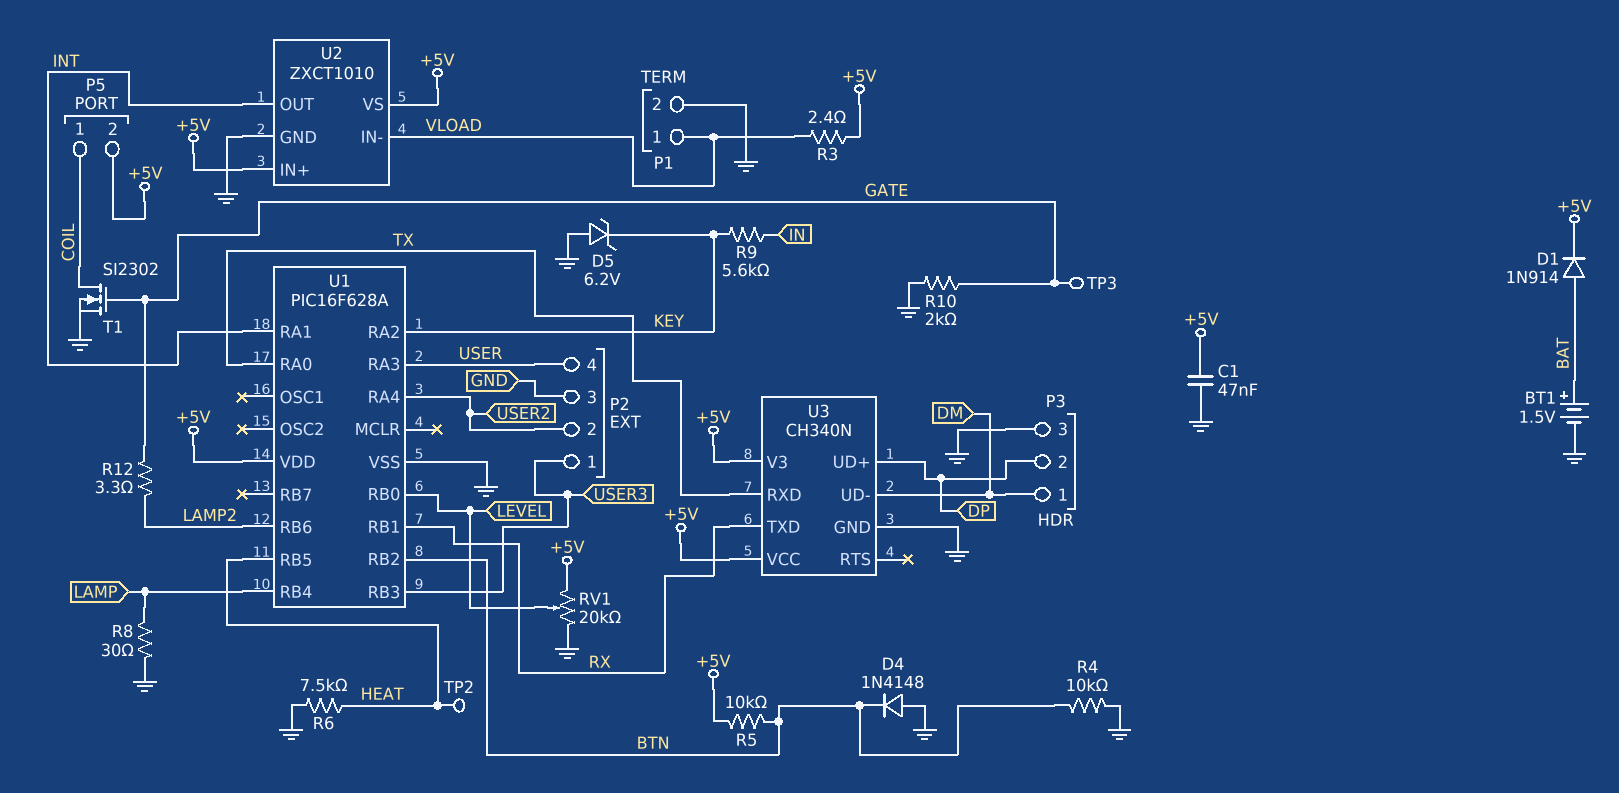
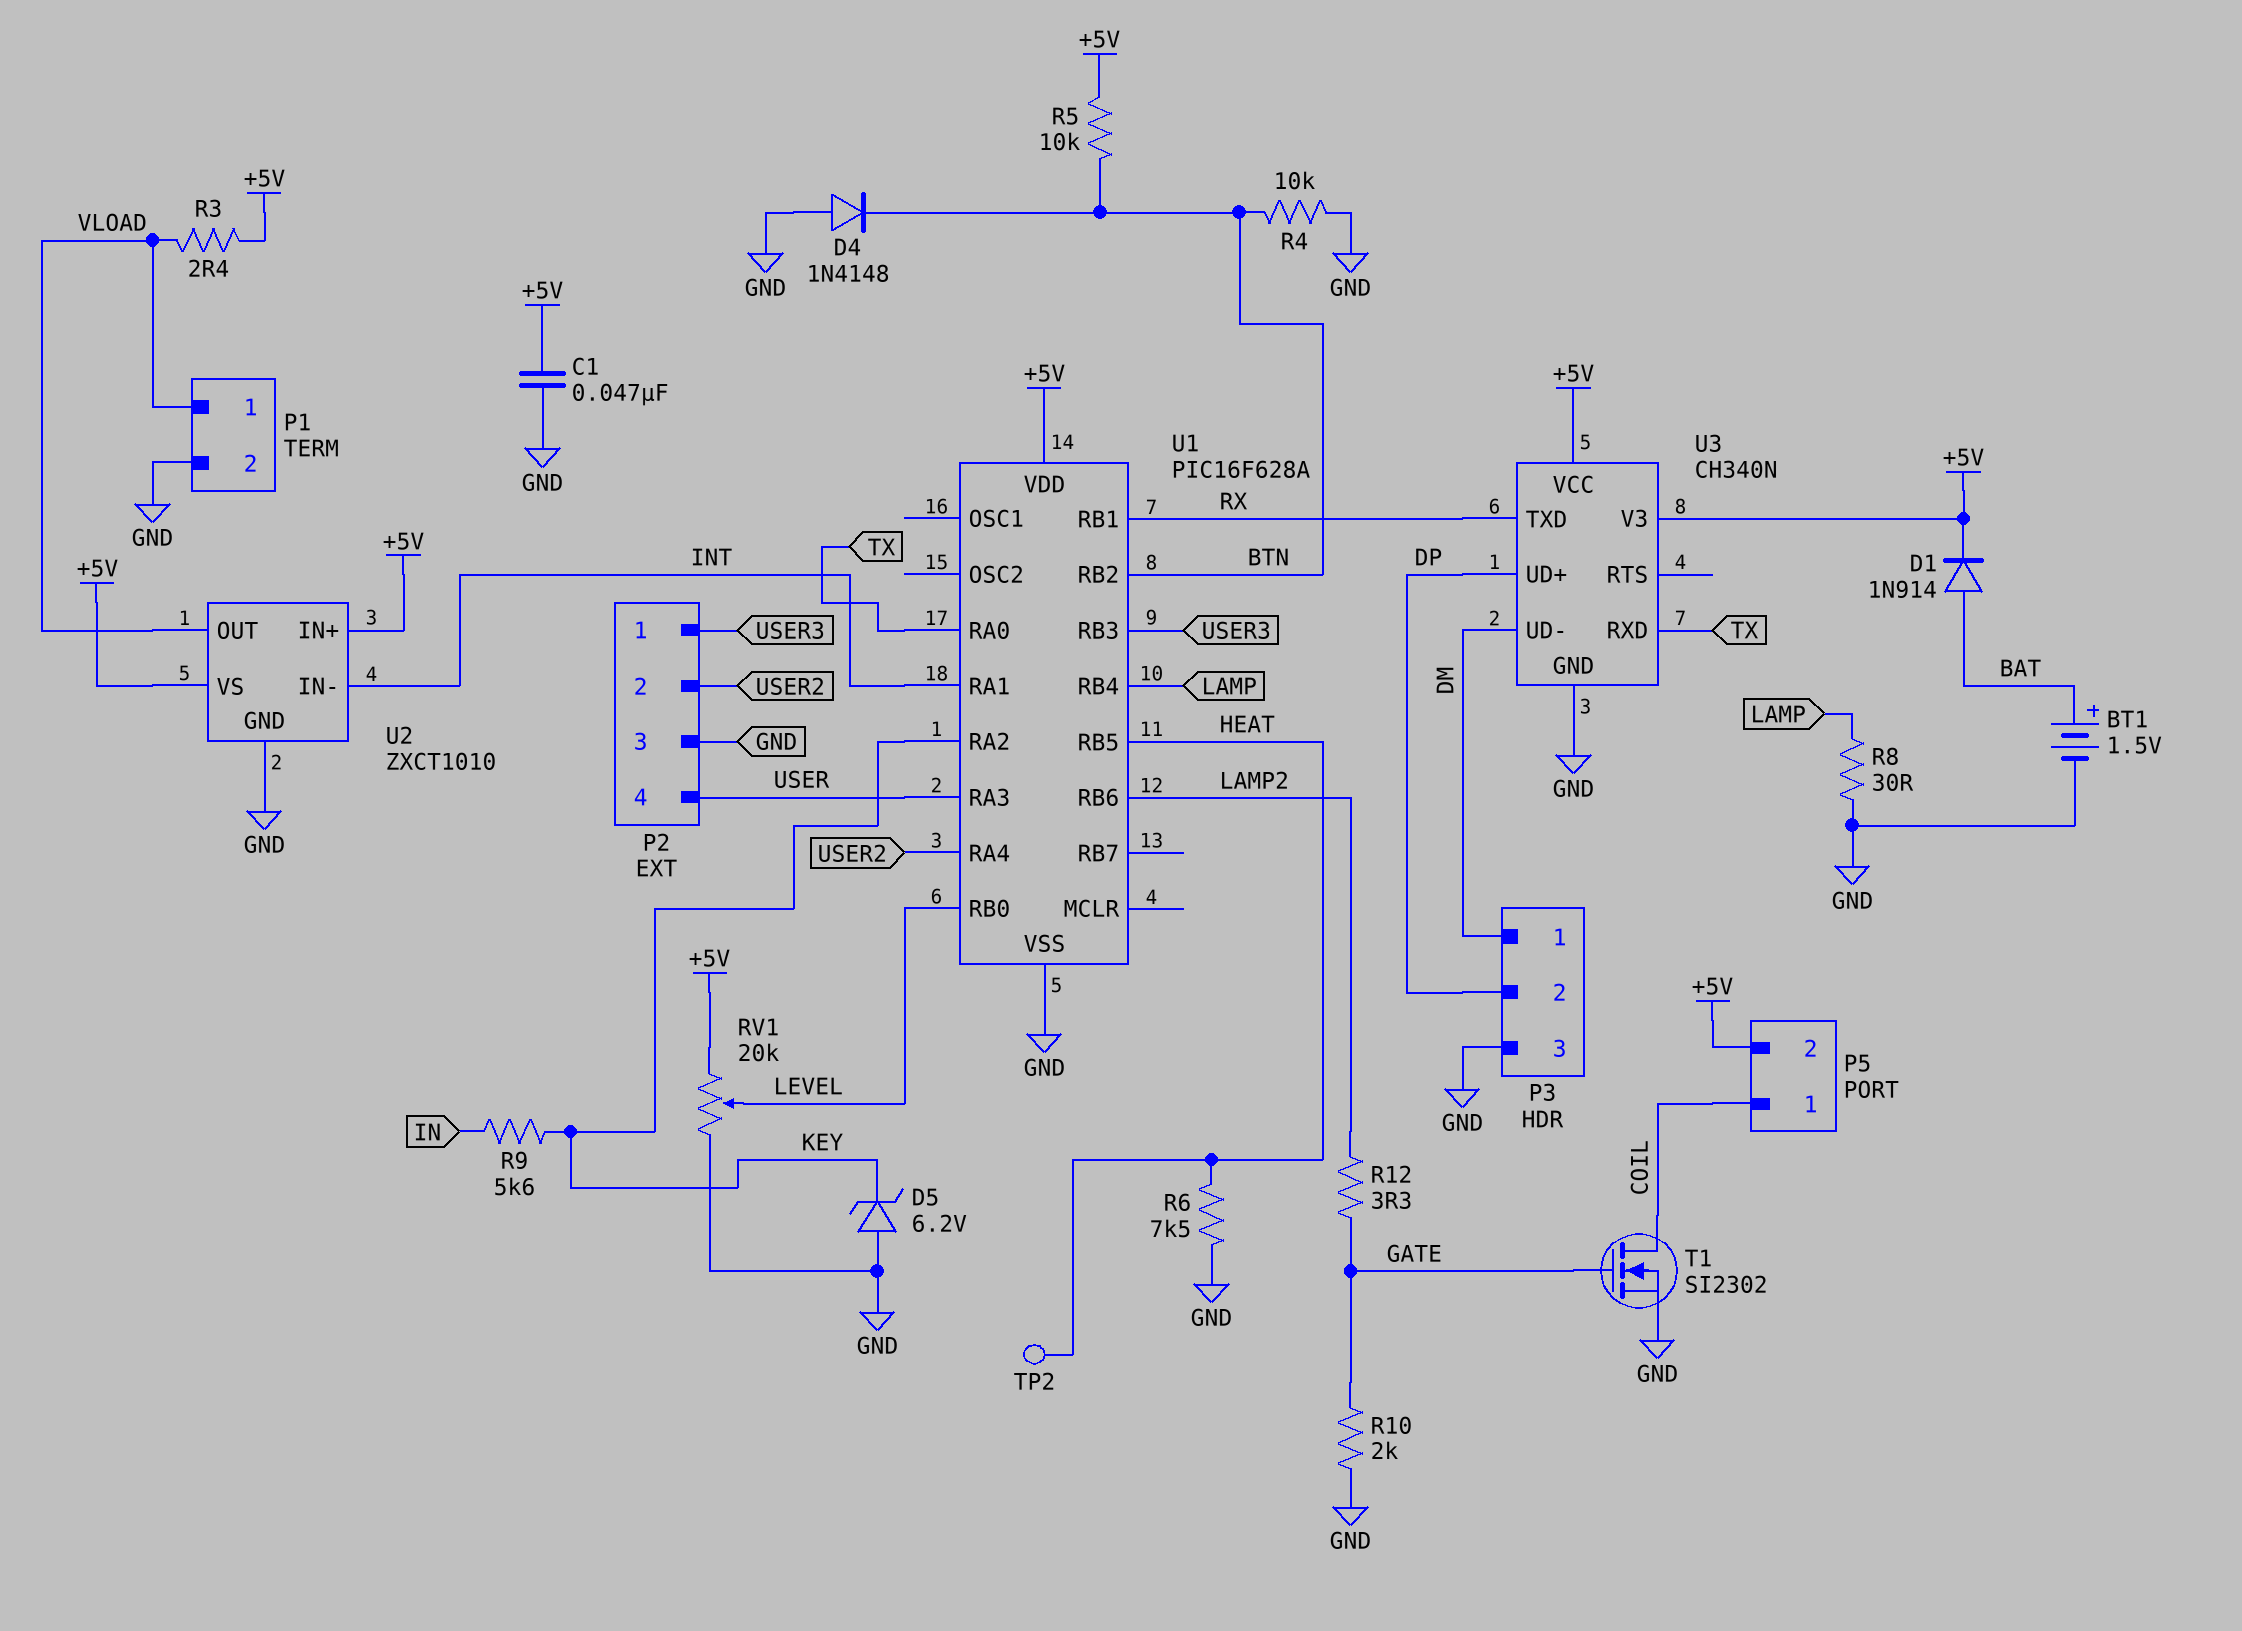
TP3: test point (GATE) -> none
U2 pin IN-: VLOAD -> INT
U2 pin OUT: INT -> VLOAD

